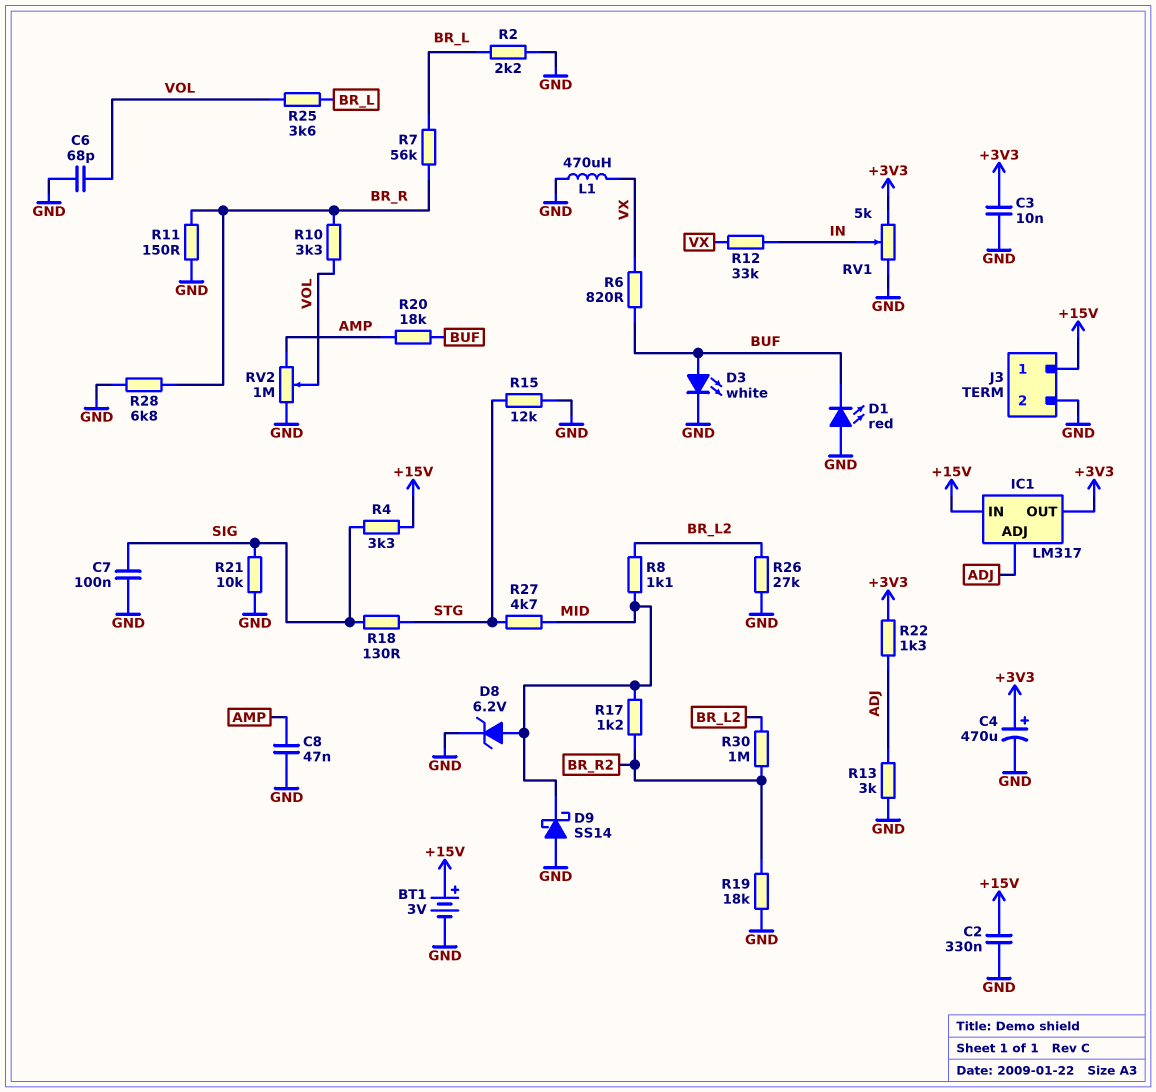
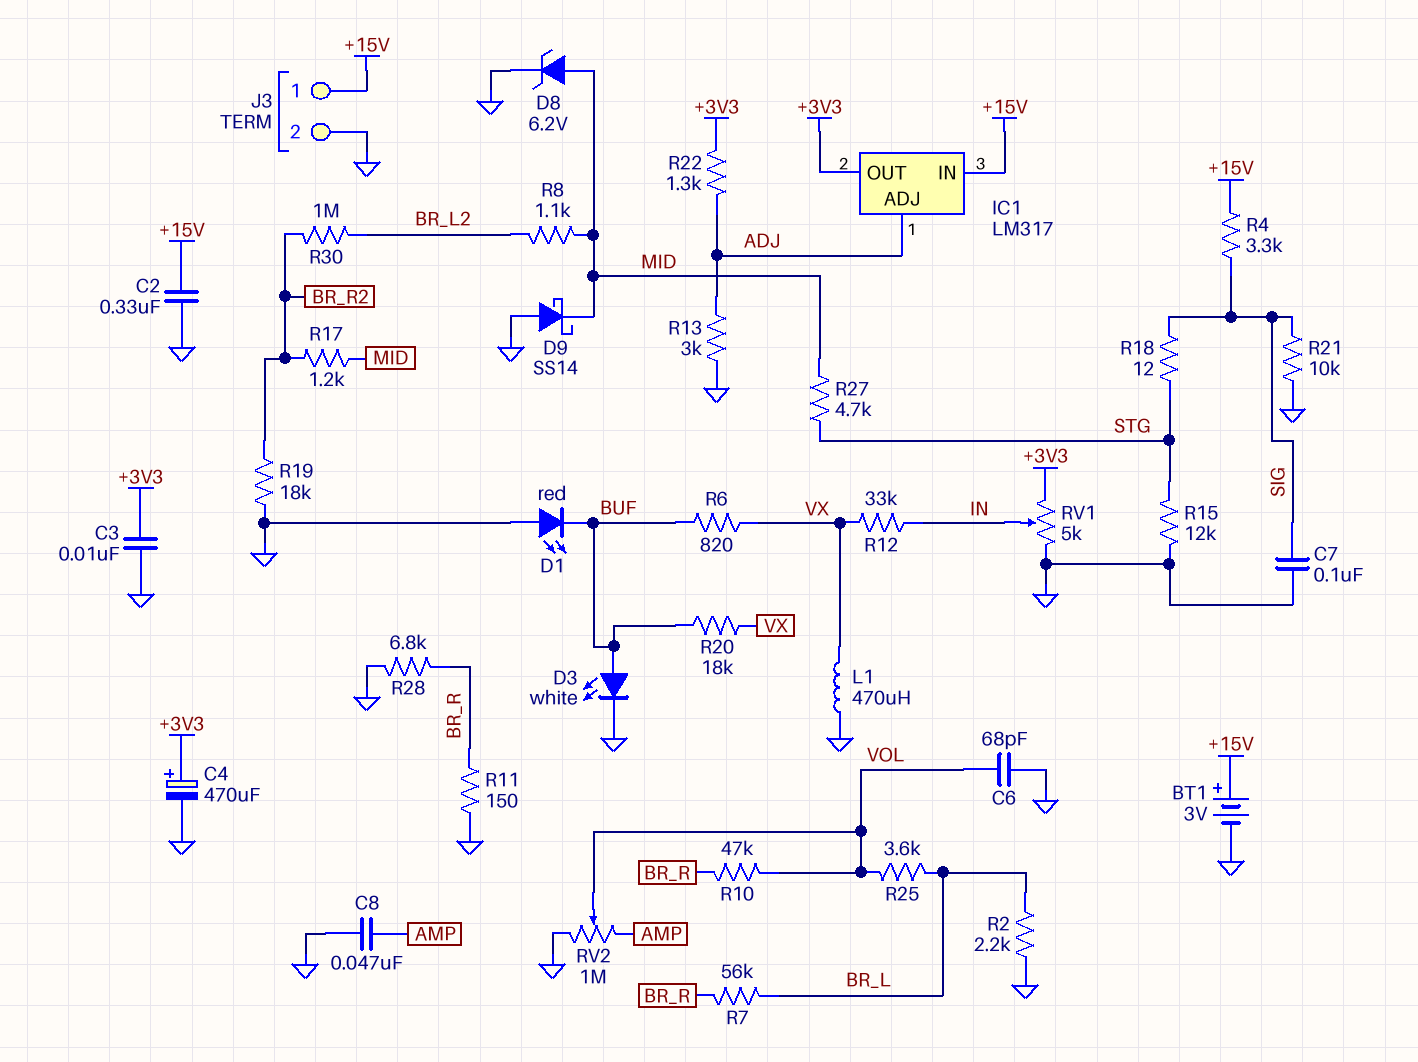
R10: 3.3k (BR_R, VOL) -> 47k (BR_R, VOL)
R18: 130 (SIG, STG) -> 12 (SIG, STG)
R20: 18k (AMP, BUF) -> 18k (BUF, VX)
R26: 27k (BR_L2, GND) -> none

